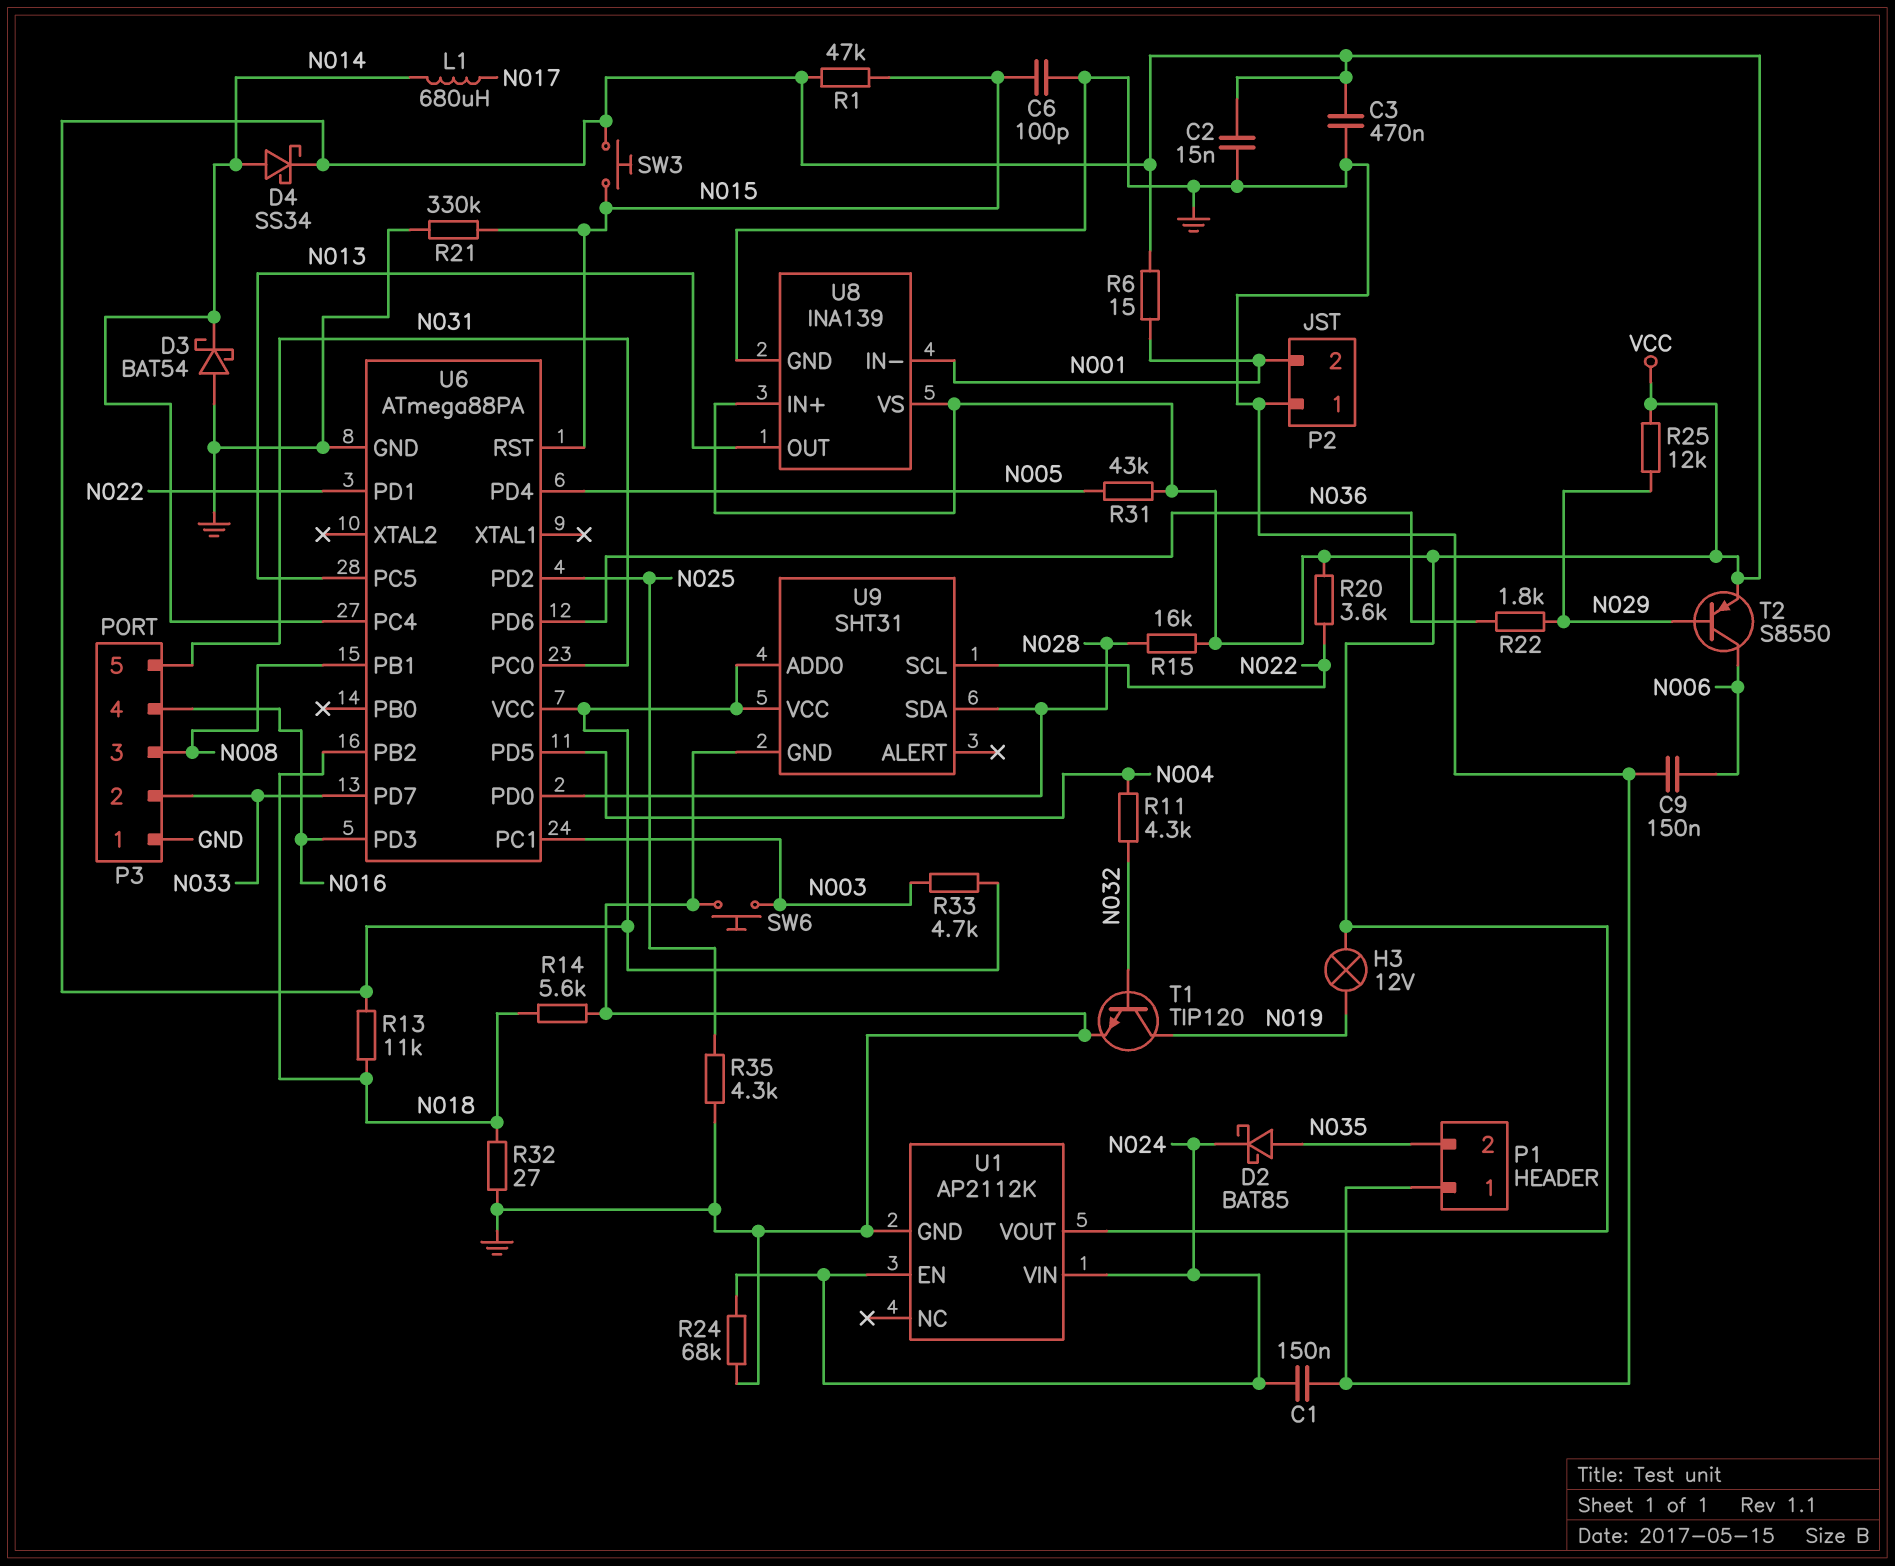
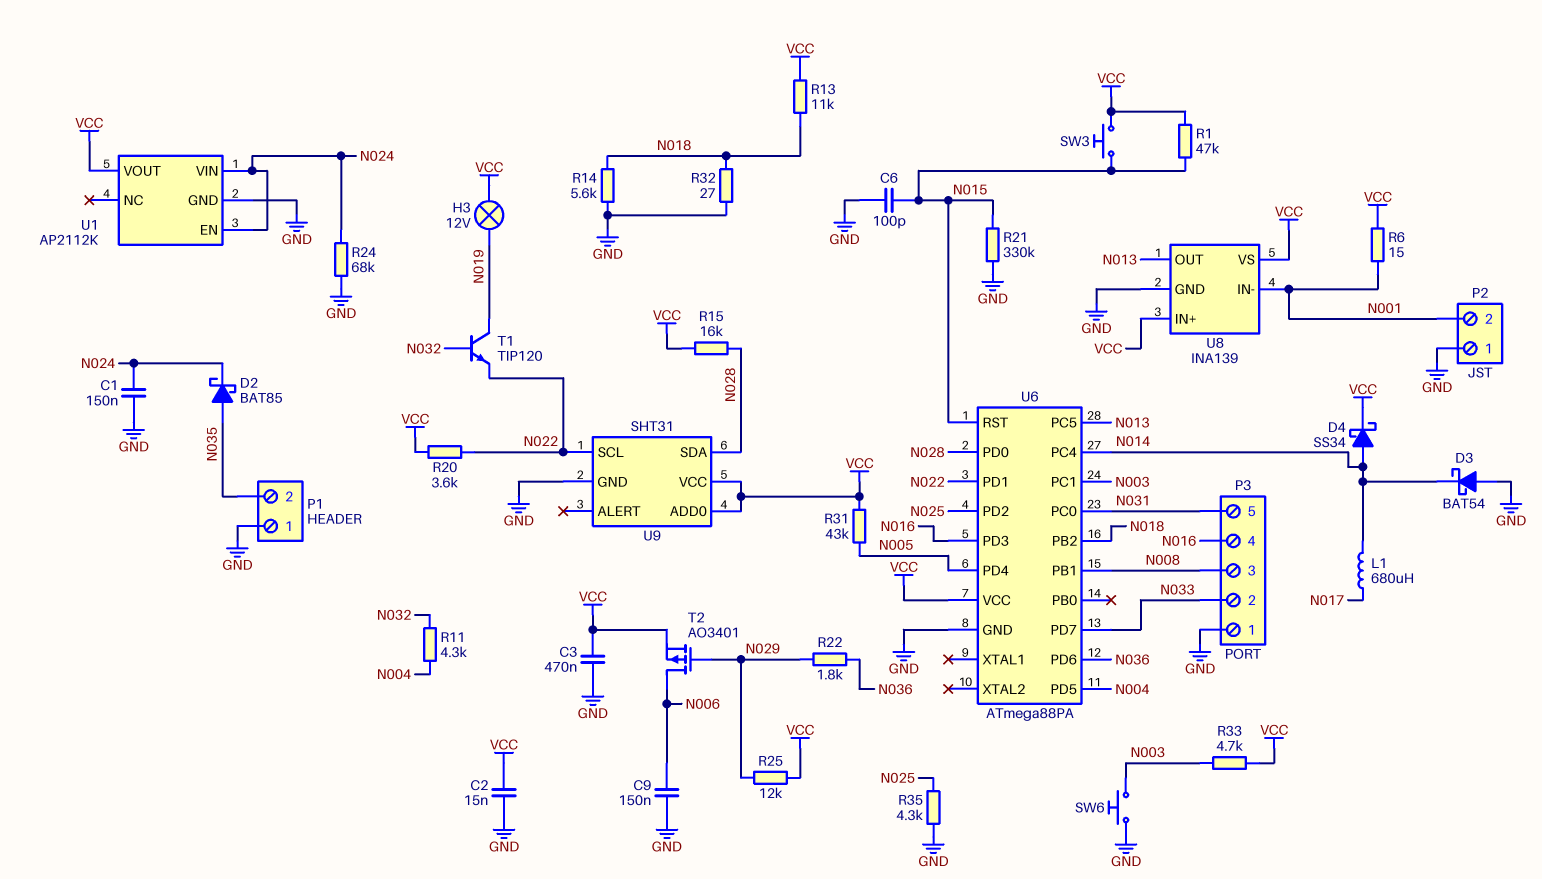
T1: NPN TIP120 (B N032, C N019, E GND) -> NPN TIP120 (B N032, C N019, E N022)
T2: PNP S8550 (B N029, C N006, E VCC) -> PMOS AO3401 (G N029, D N006, S VCC)

